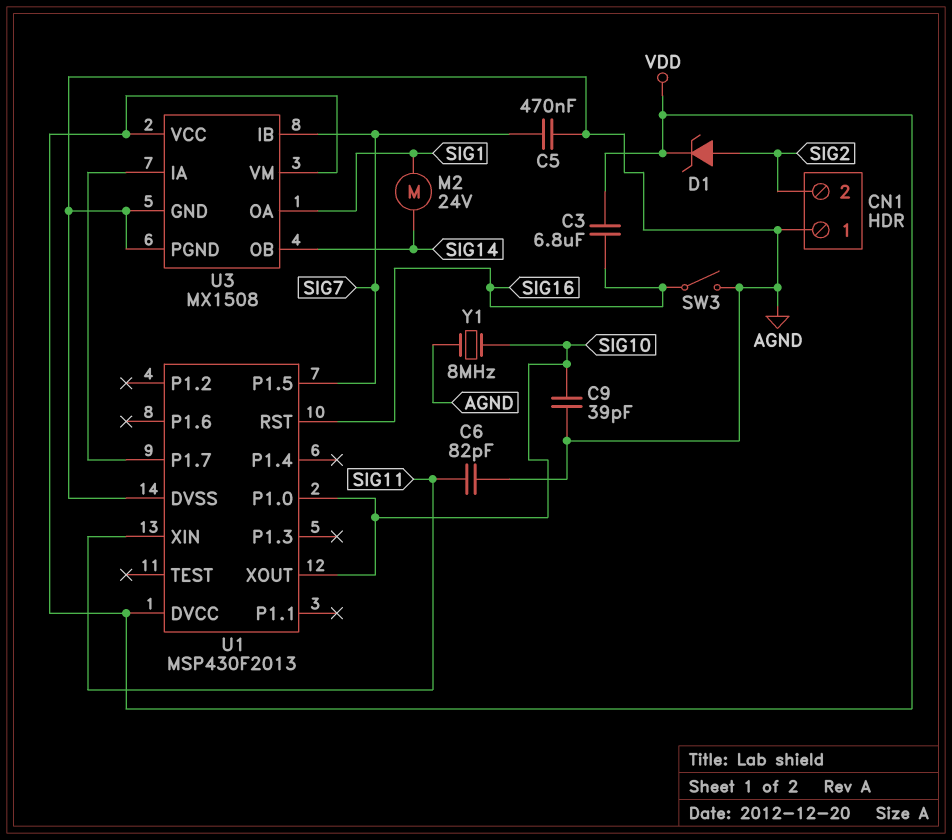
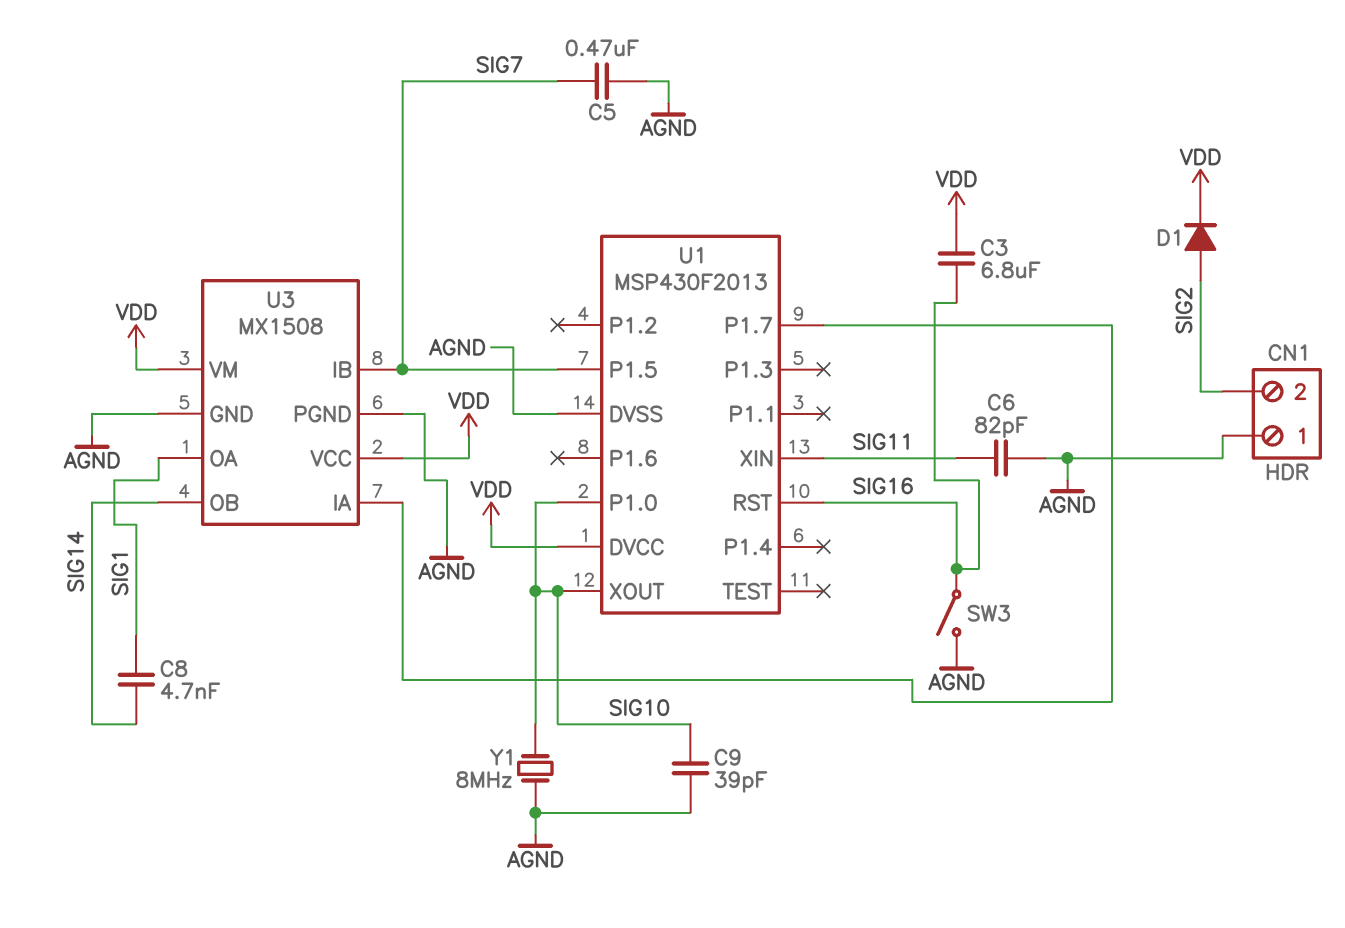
C8: none -> 4.7nF (SIG1, SIG14)
D1: zener (A SIG2, K VDD) -> diode (A SIG2, K VDD)
M2: motor 24V (SIG1, SIG14) -> none

